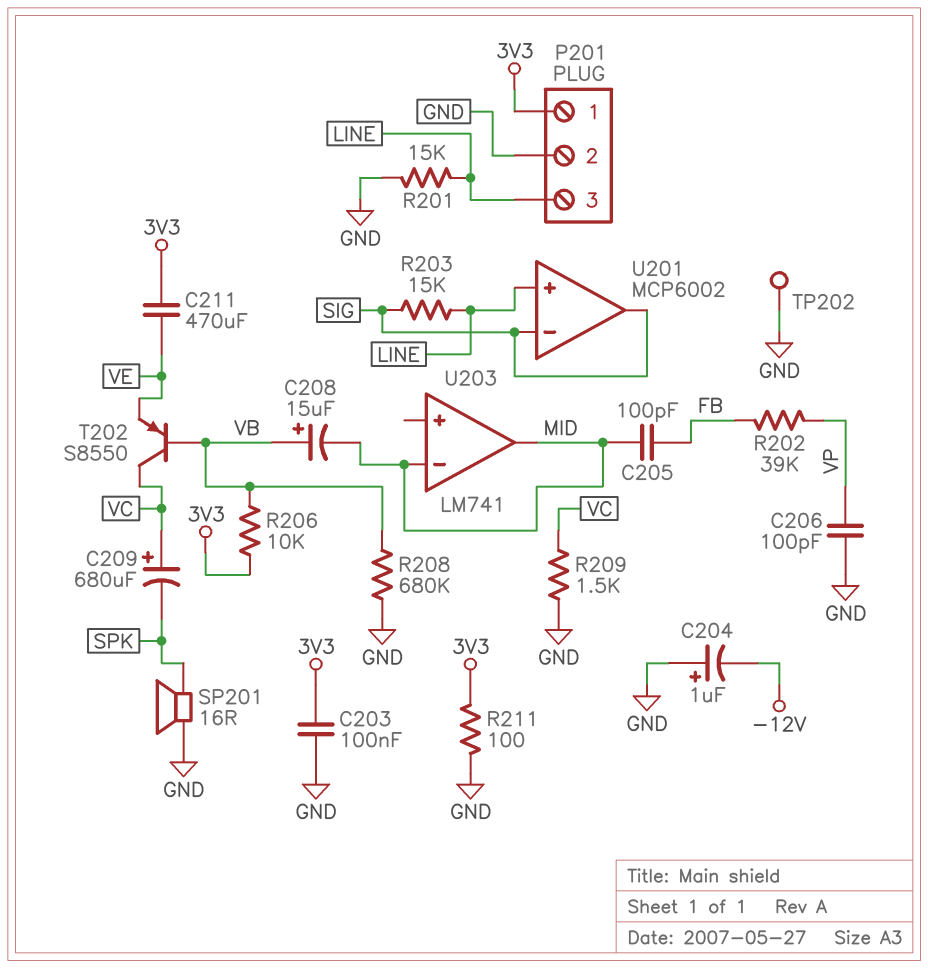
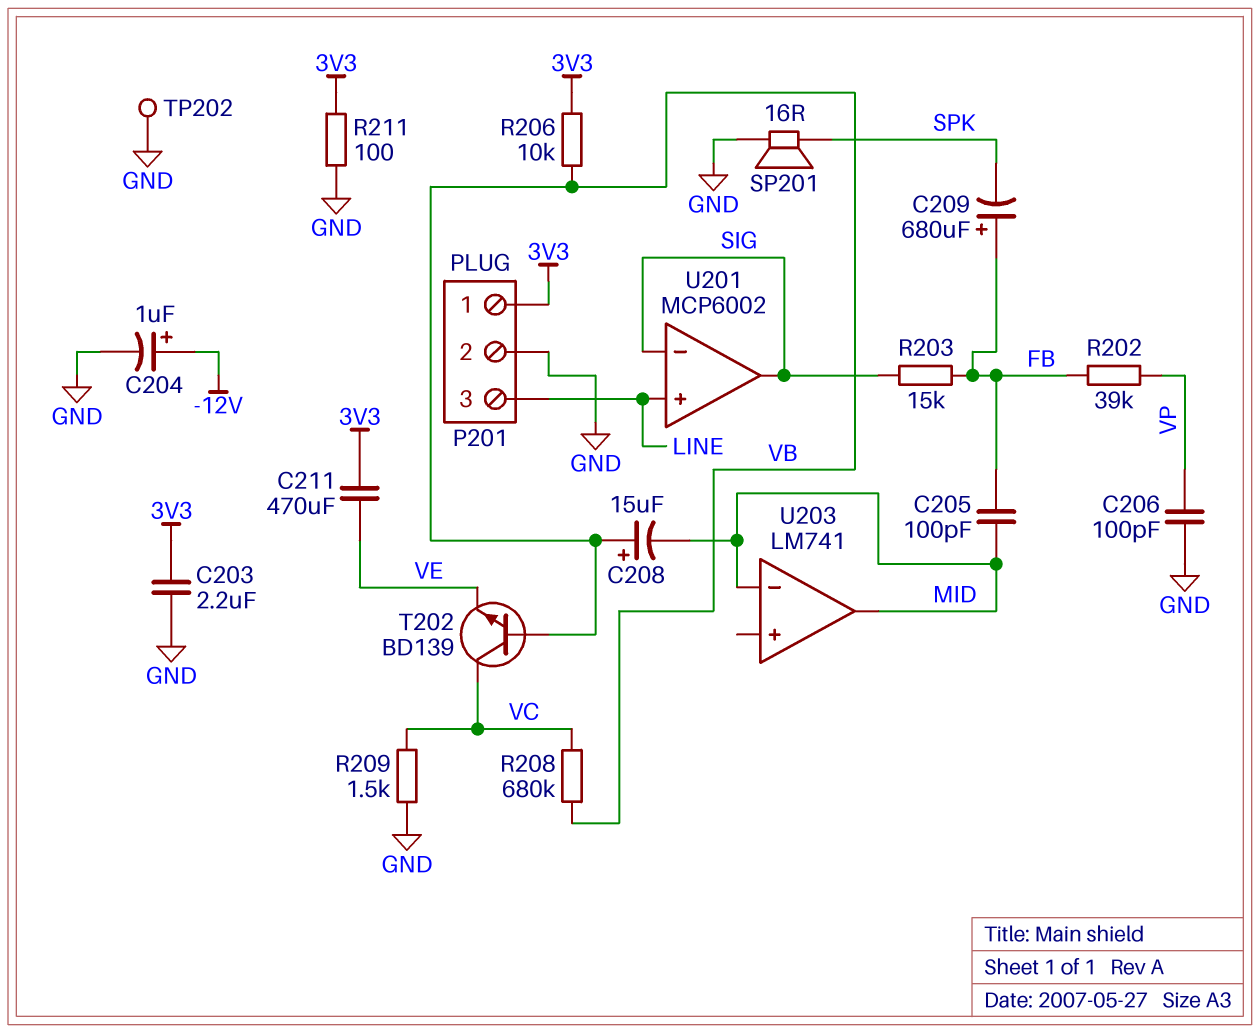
C203: 100nF (3V3, GND) -> 2.2uF (3V3, GND)
C204: 1uF (plus GND, minus -12V) -> 1uF (plus -12V, minus GND)
C209: 680uF (plus VC, minus SPK) -> 680uF (plus FB, minus SPK)
R201: 15k (GND, LINE) -> none
R203: 15k (LINE, SIG) -> 15k (FB, SIG)
R208: 680k (GND, VB) -> 680k (VB, VC)
T202: PNP S8550 (B VB, C VC, E VE) -> NPN BD139 (B VB, C VC, E VE)

